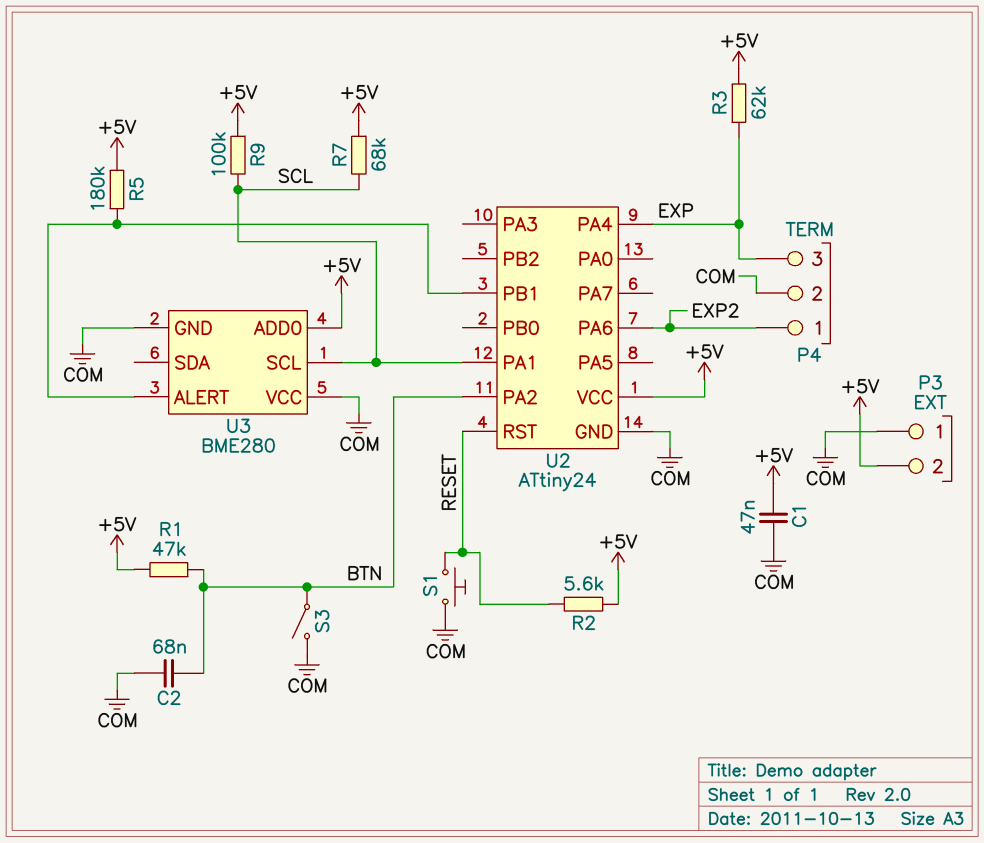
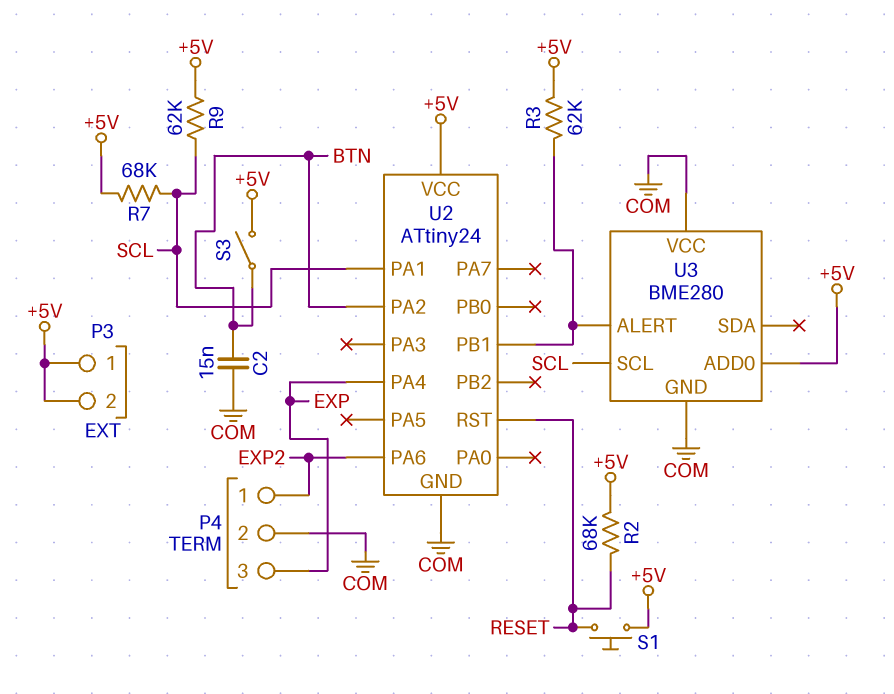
C1: 47nF (+5V, COM) -> none
C2: 68nF (BTN, COM) -> 15nF (BTN, COM)
P3 pin 1: COM -> +5V
R1: 47k (+5V, BTN) -> none
R2: 5.6k (+5V, RESET) -> 68k (+5V, RESET)
R3: 62k (+5V, EXP) -> 62k (+5V, U2/PB1)
R5: 180k (+5V, U2/PB1) -> none
R9: 100k (+5V, SCL) -> 62k (+5V, SCL)
S1: button (COM, RESET) -> button (+5V, RESET)
S3: switch (BTN, COM) -> switch (+5V, BTN)

